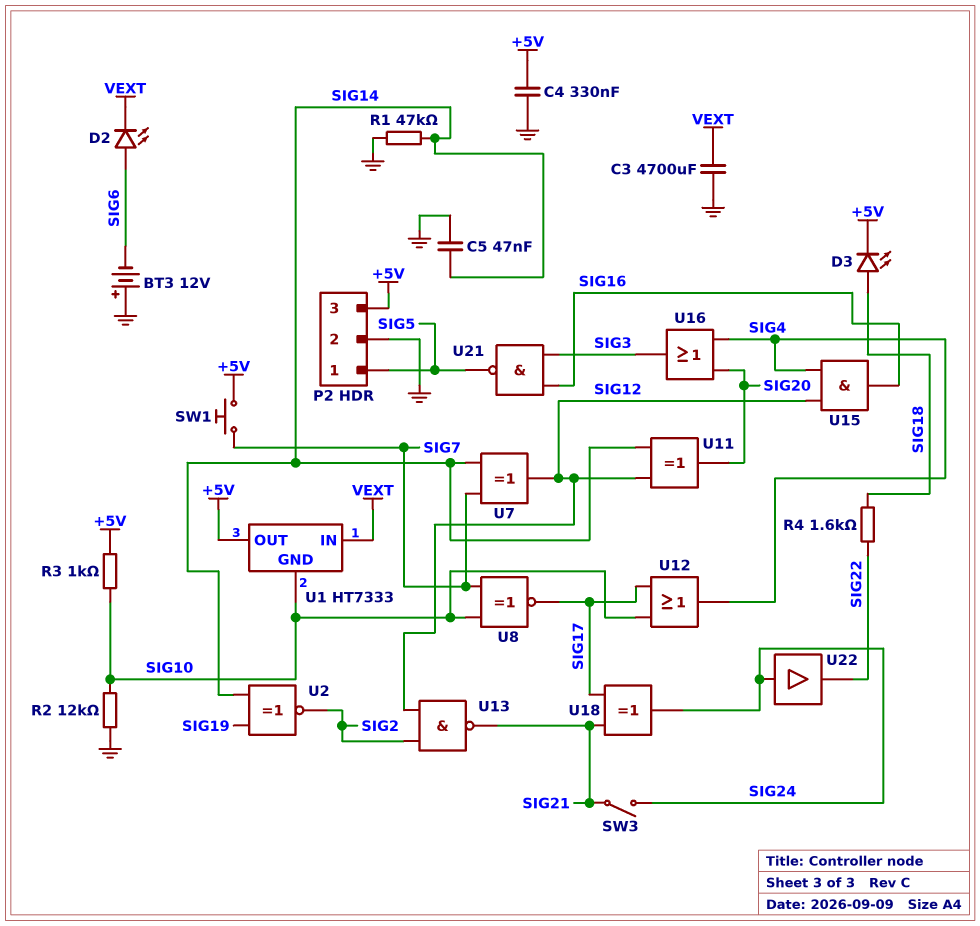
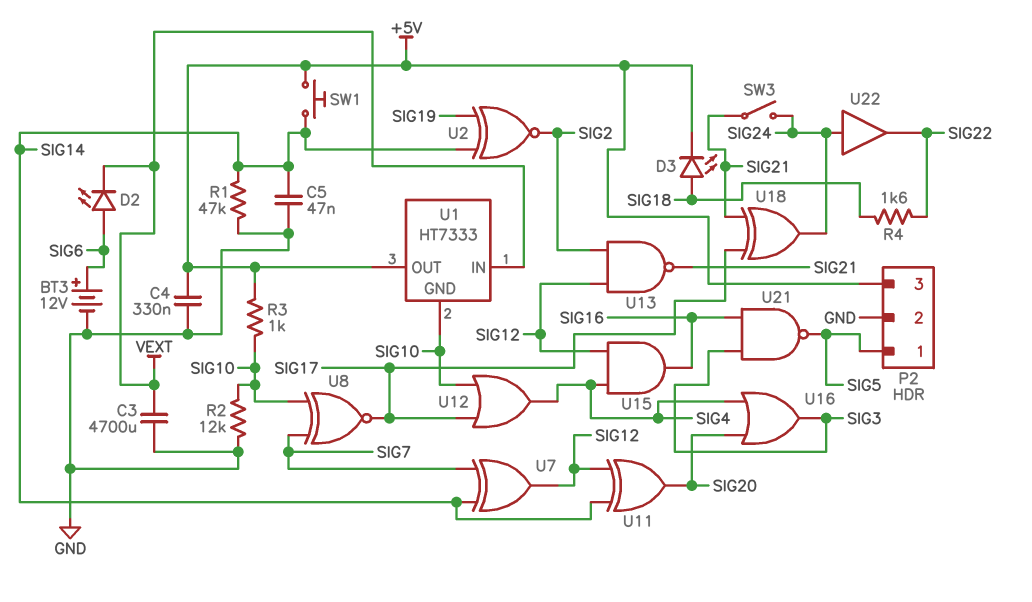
BT3: 12V (plus GND, minus SIG6) -> 12V (plus SIG6, minus GND)
SW1: button (+5V, SIG7) -> button (+5V, SIG14)

